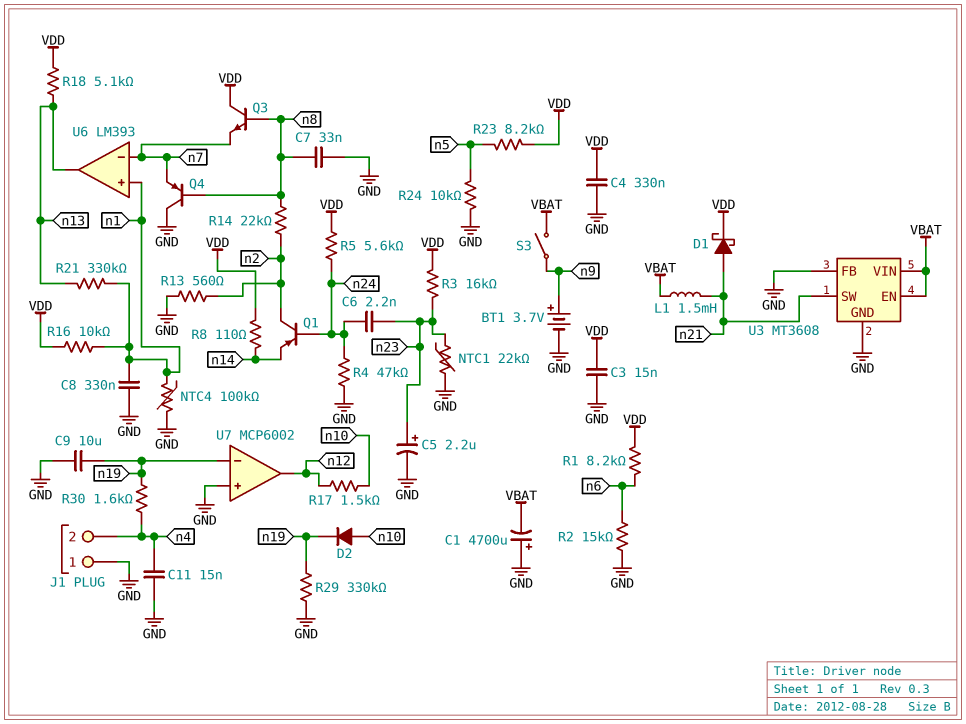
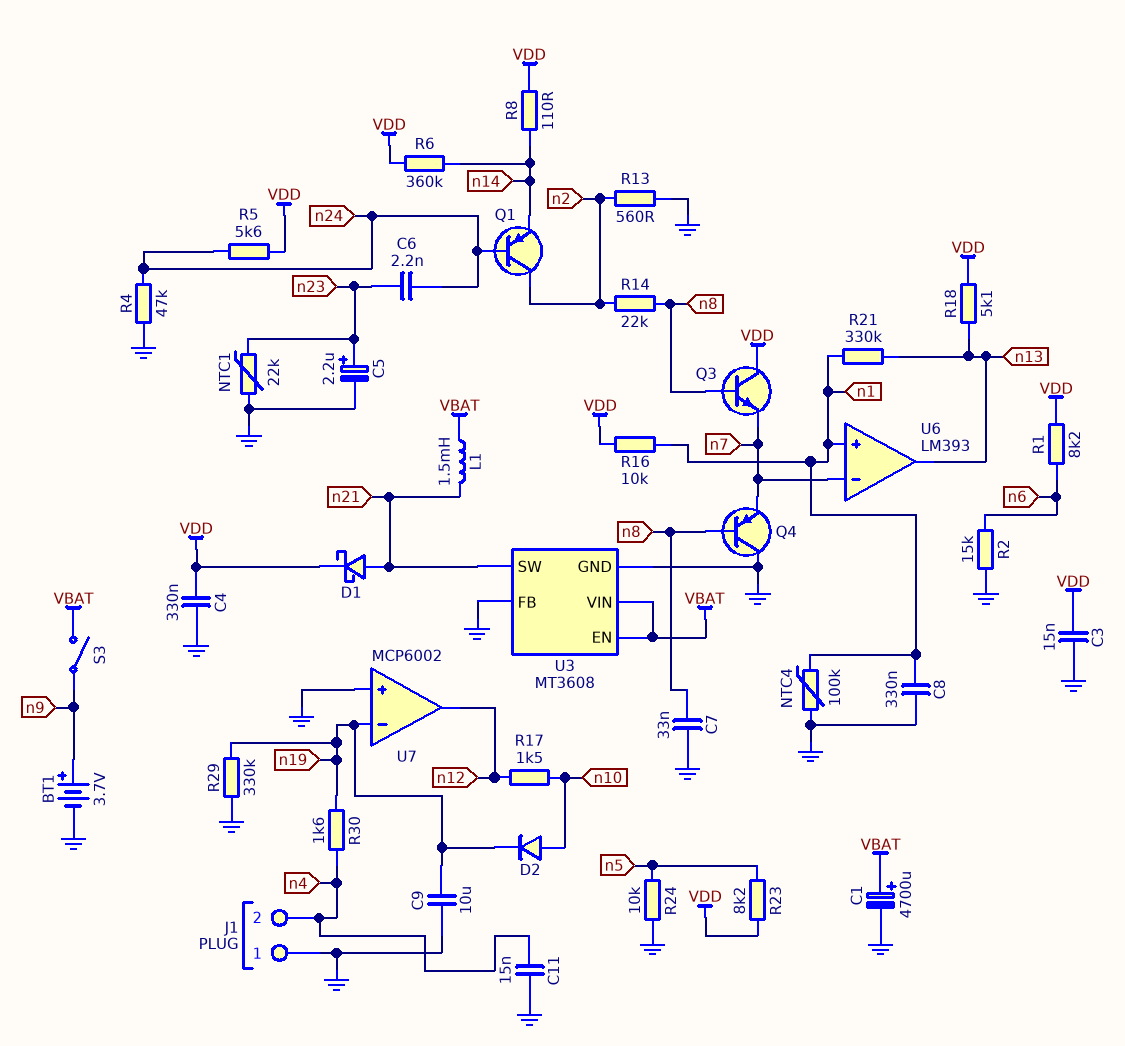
C1: 4700uF (plus GND, minus VBAT) -> 4700uF (plus VBAT, minus GND)
R3: 16k (VDD, n23) -> none
R6: none -> 360k (VDD, n14)

